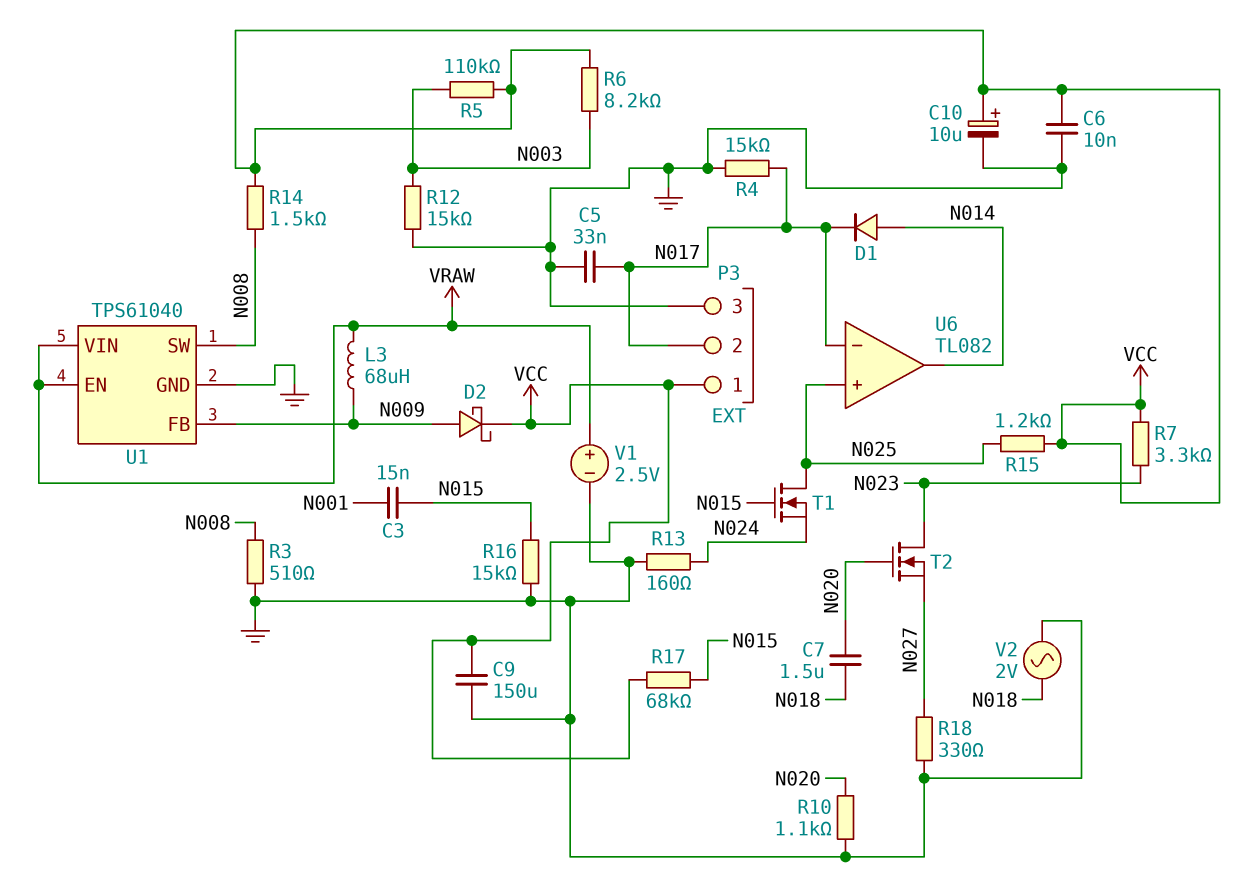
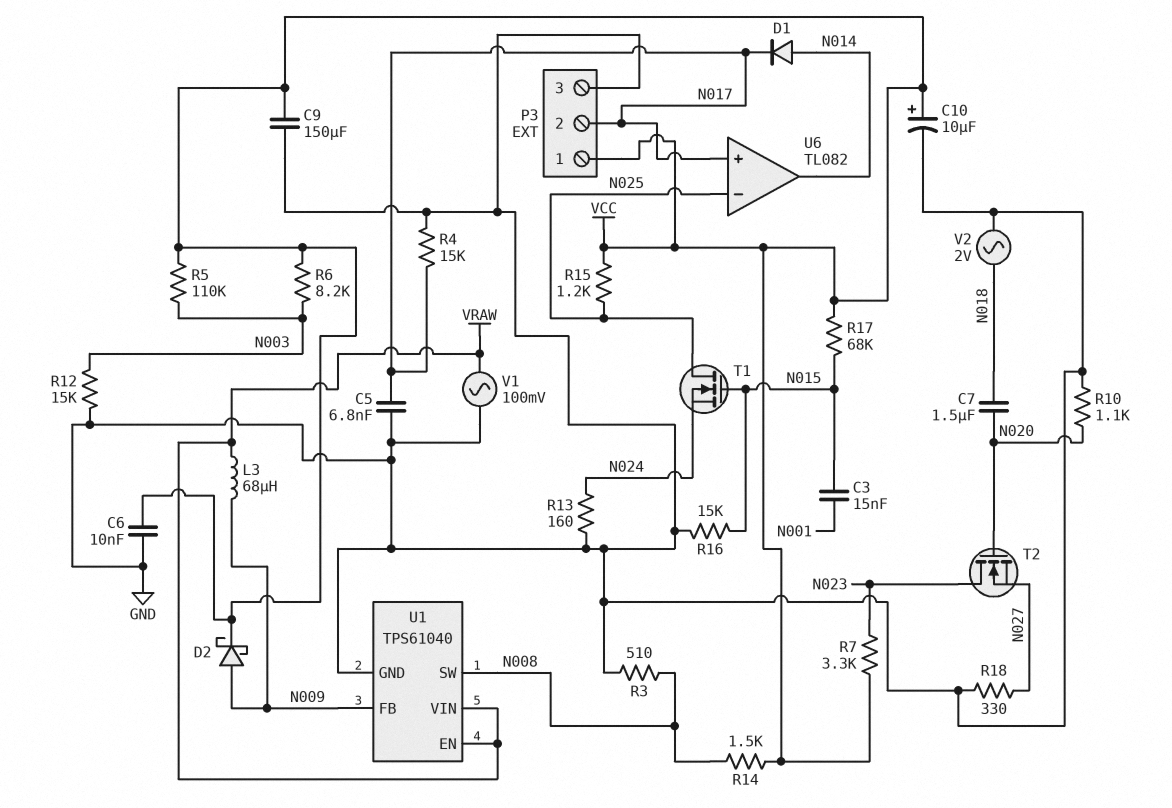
C5: 33nF (GND, N017) -> 6.8nF (GND, N017)
U6 pin in+: N025 -> N017
U6 pin in-: N017 -> N025
V1: 2.5V (plus VRAW, minus GND) -> AC 100mV (GND, VRAW)

